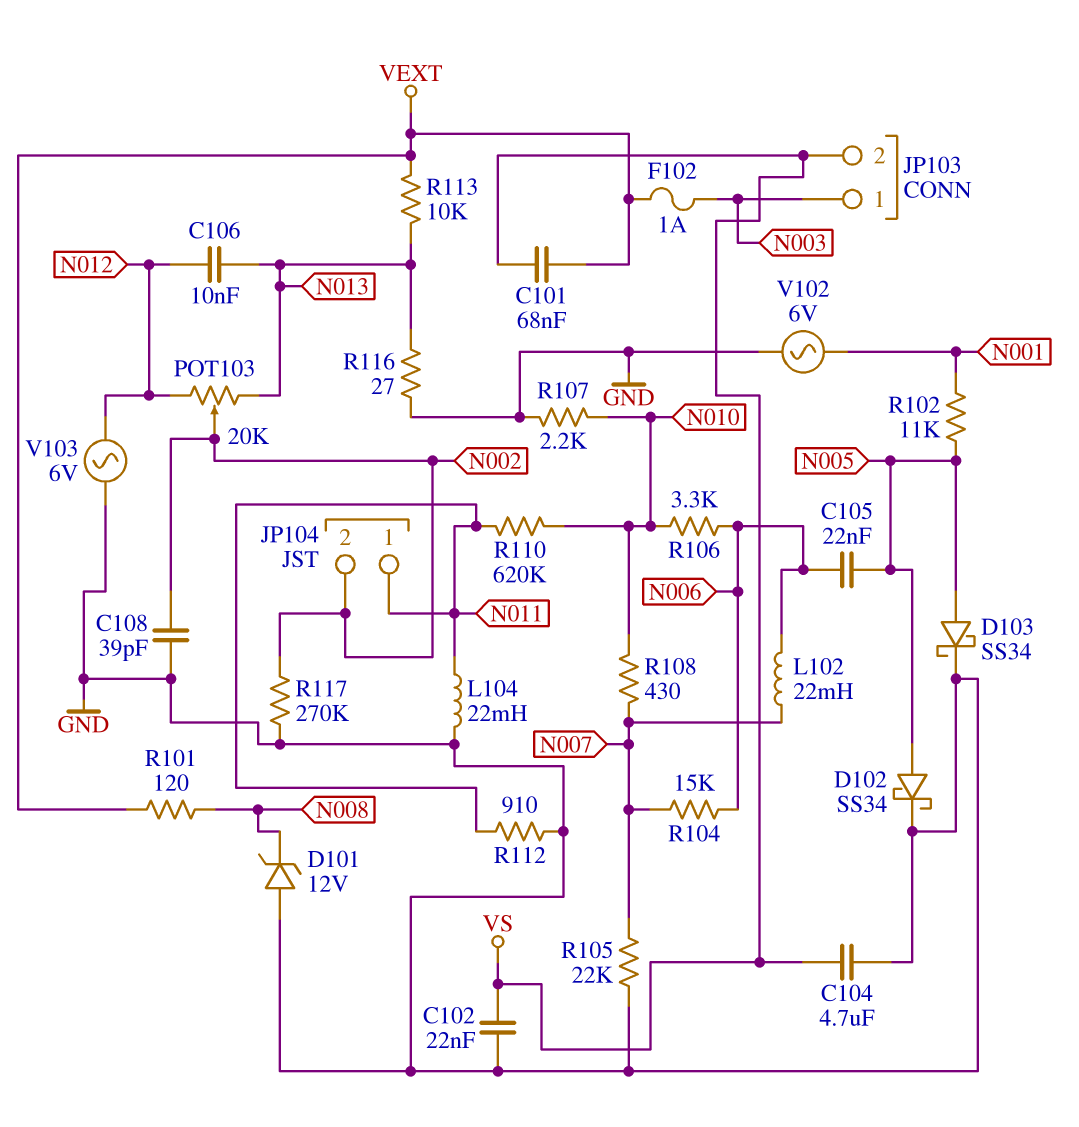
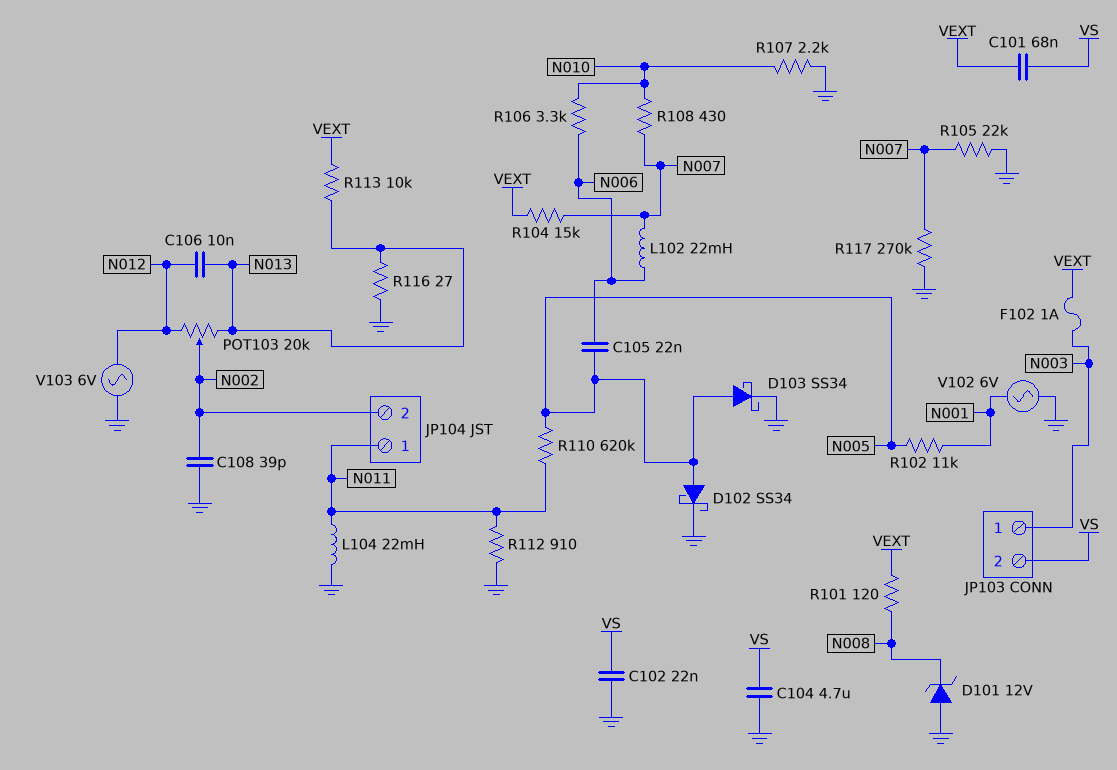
R104: 15k (N006, N007) -> 15k (N007, VEXT)
R110: 620k (N010, N011) -> 620k (N005, N011)
R117: 270k (GND, N002) -> 270k (GND, N007)

